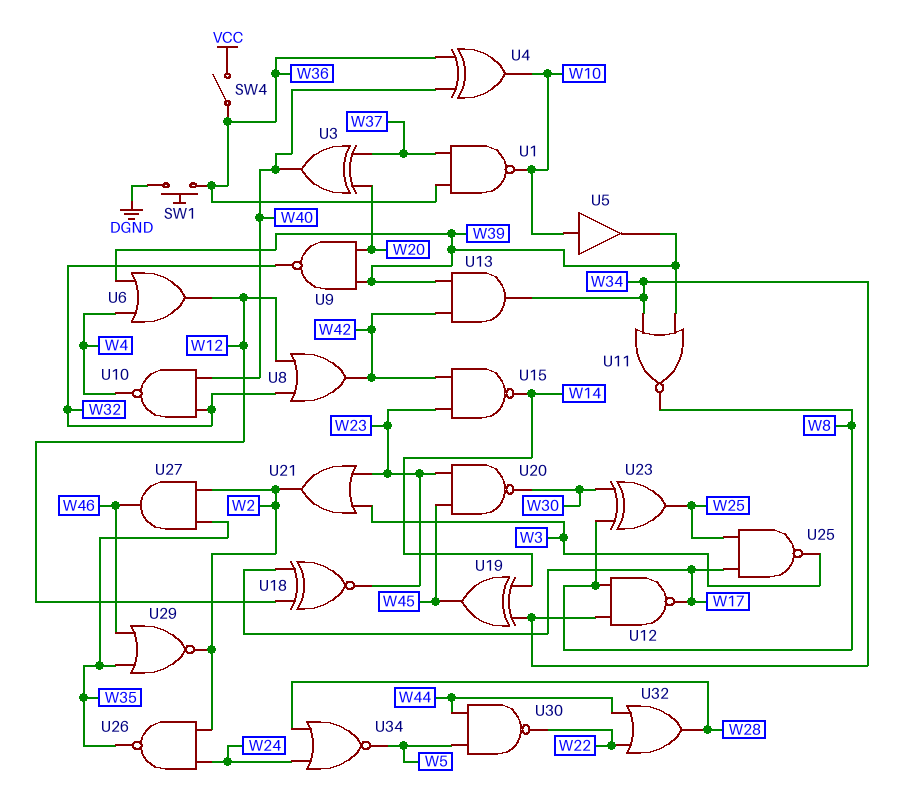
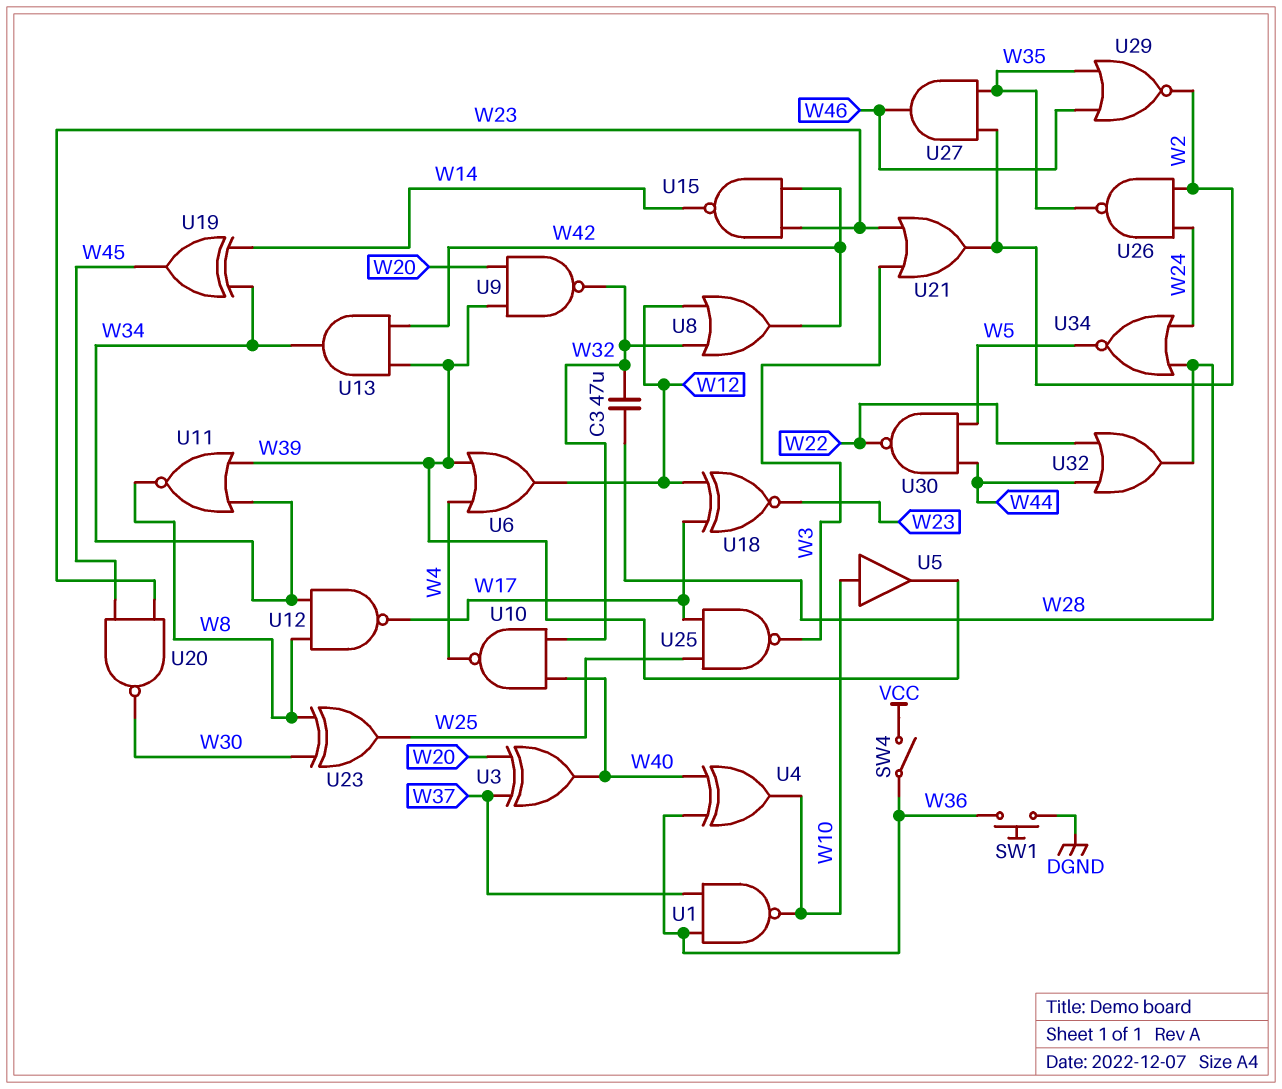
C3: none -> 47uF (W28, W32)

